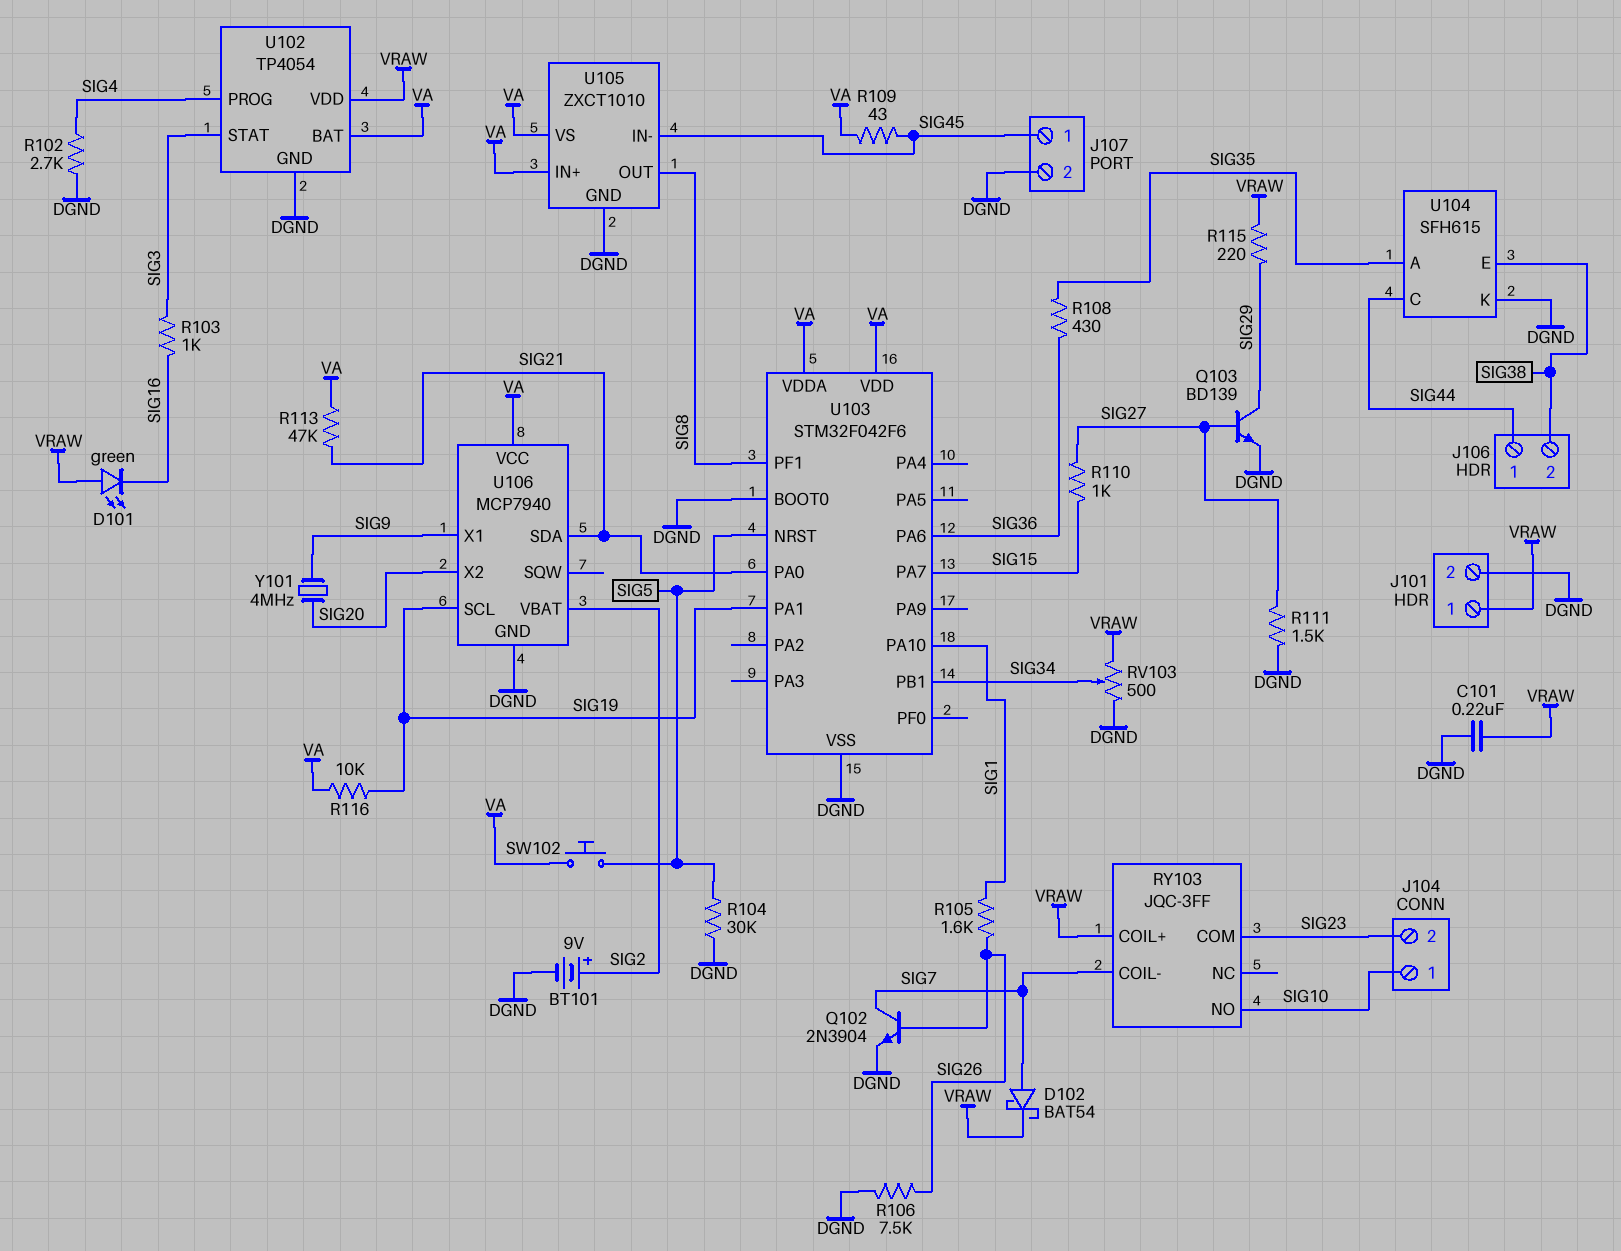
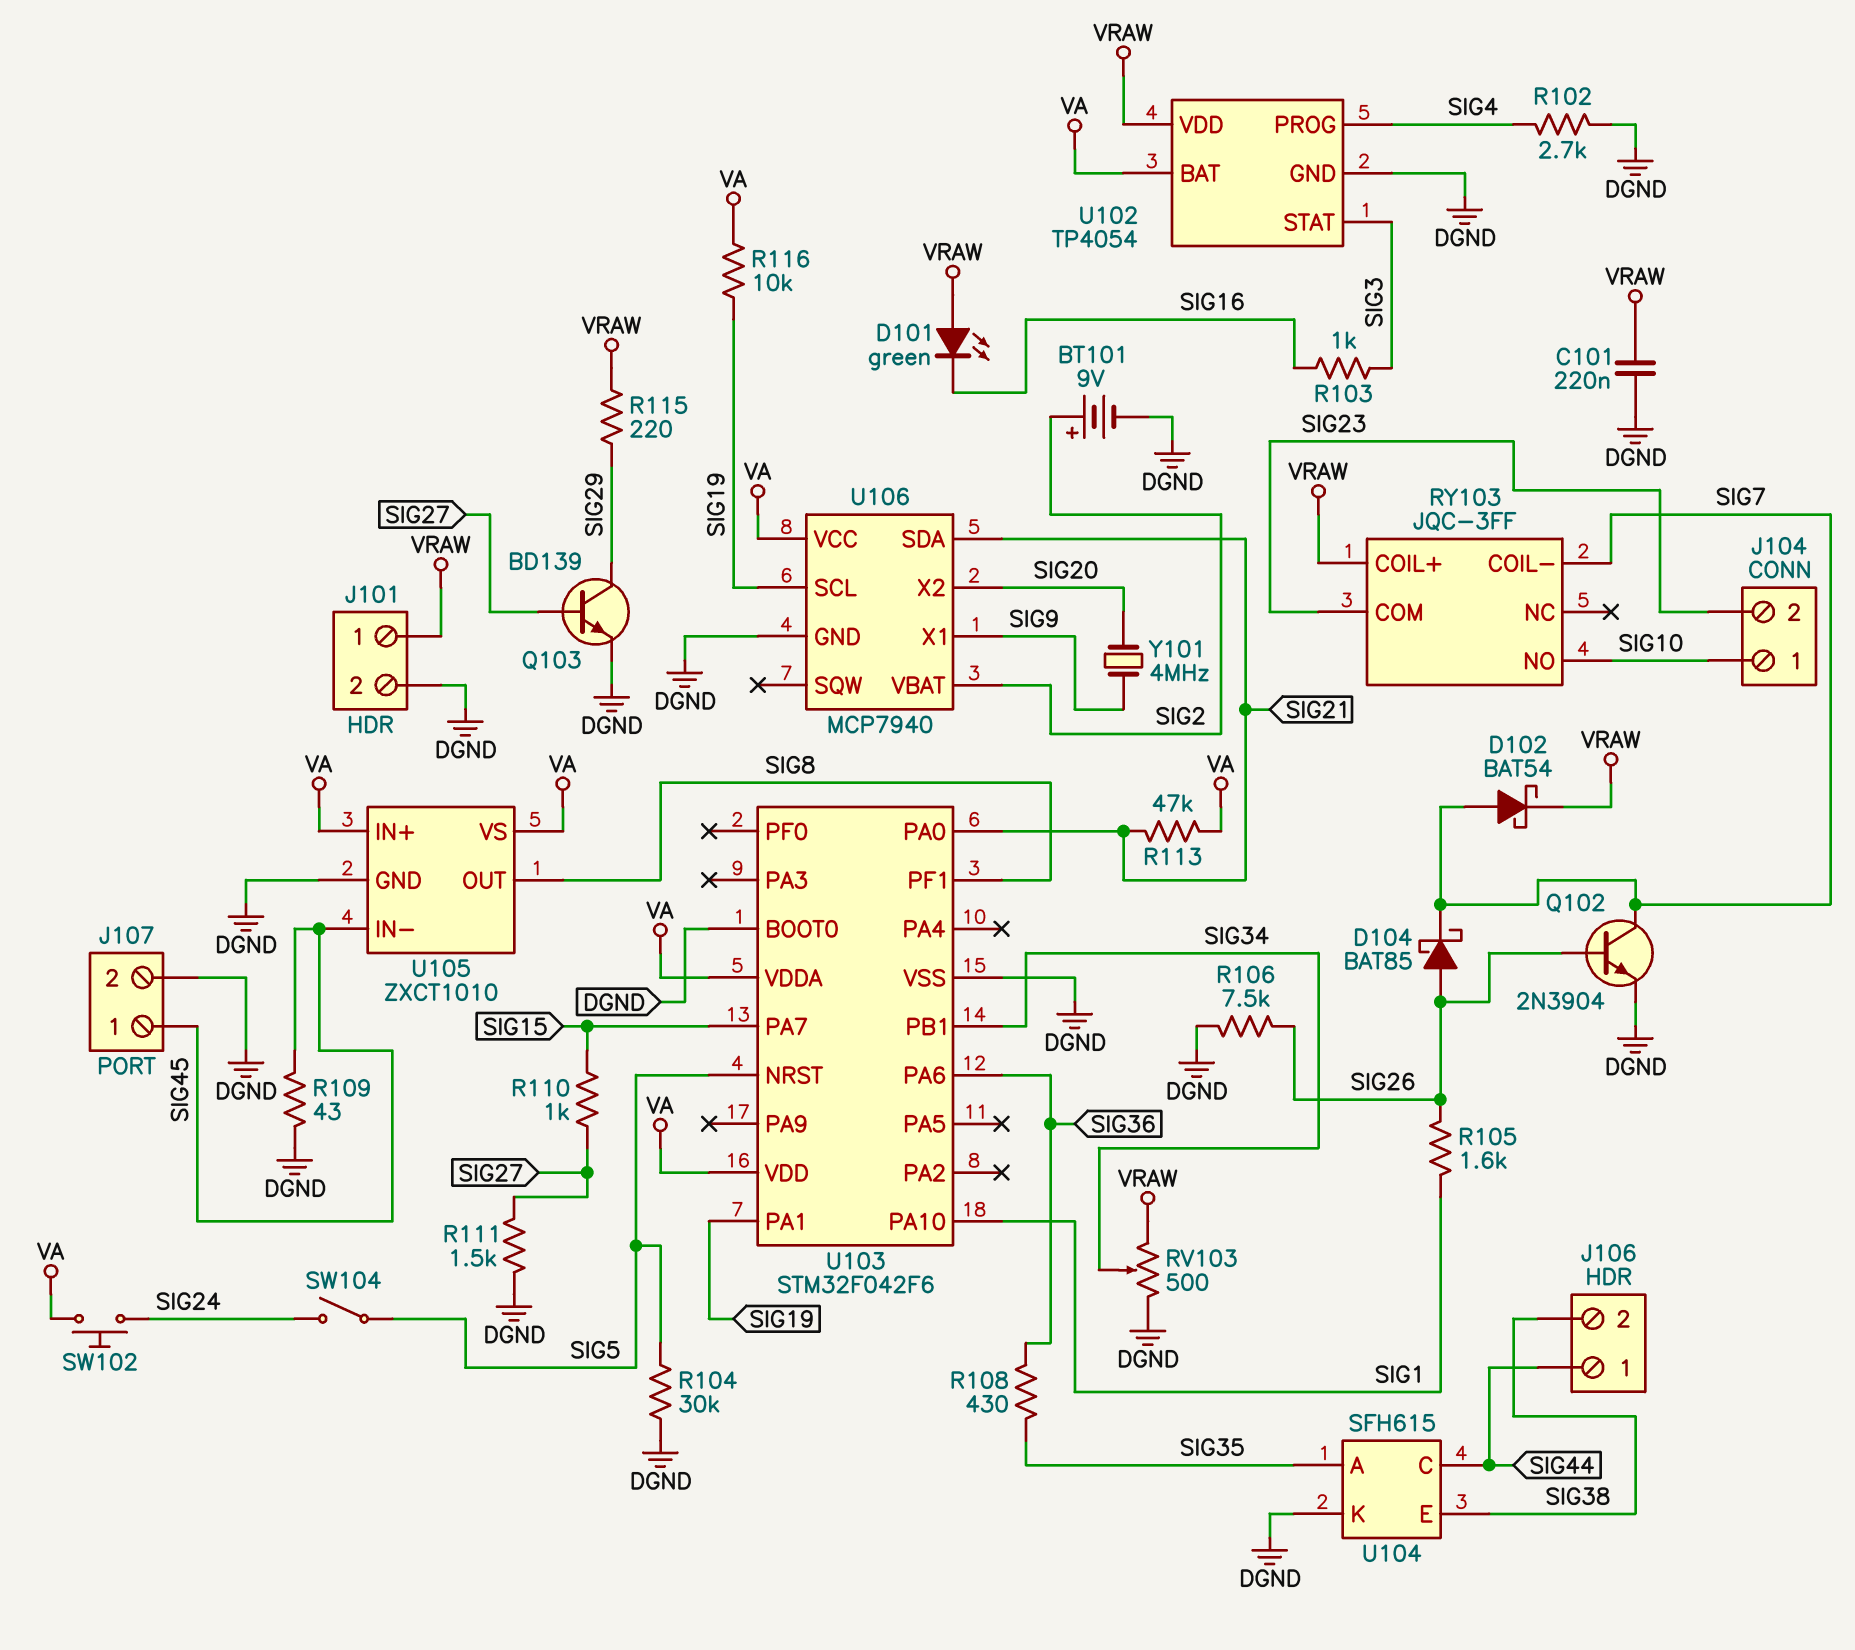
D104: none -> schottky BAT85 (A SIG26, K SIG7)
R109: 43 (SIG45, VA) -> 43 (DGND, SIG45)
SW102: button (SIG5, VA) -> button (SIG24, VA)
SW104: none -> switch (SIG5, SIG24)

